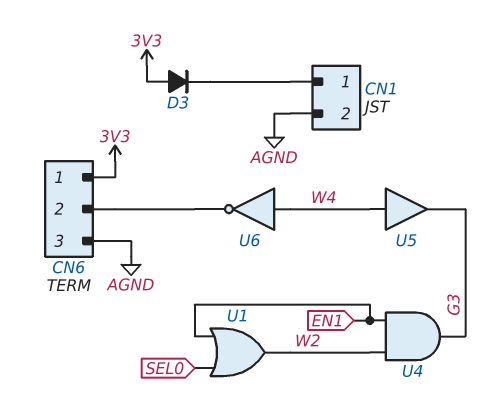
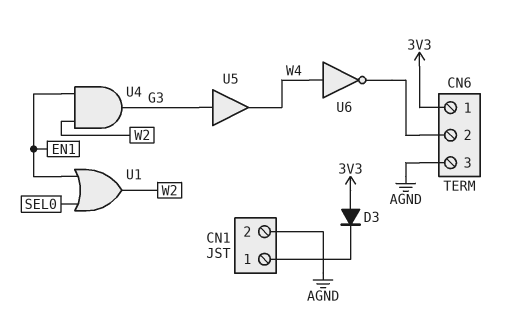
U5: buffer (in W4, out G3) -> buffer (in G3, out W4)

